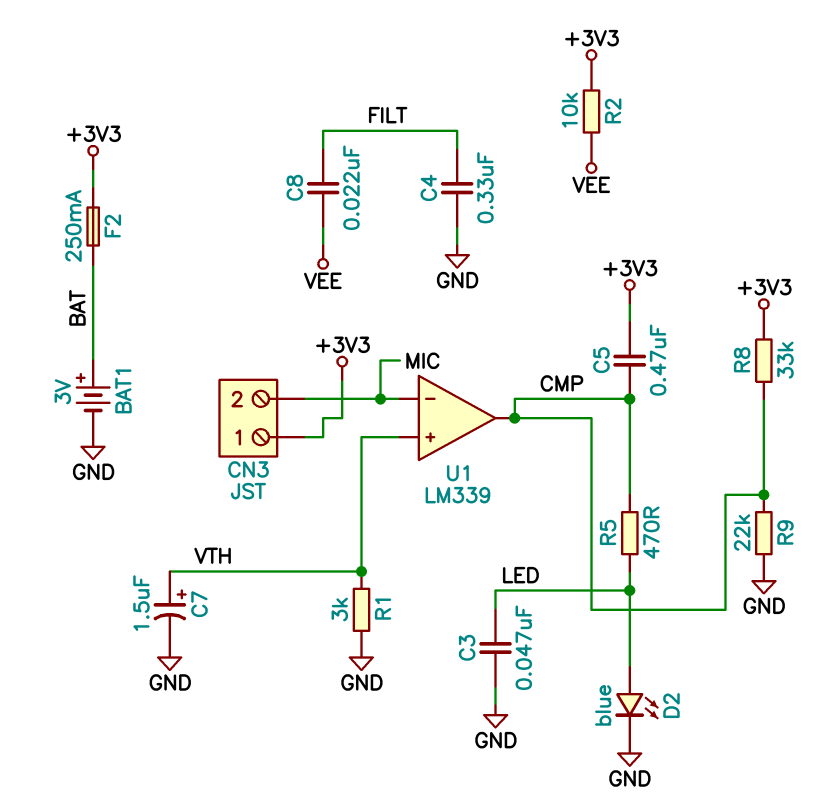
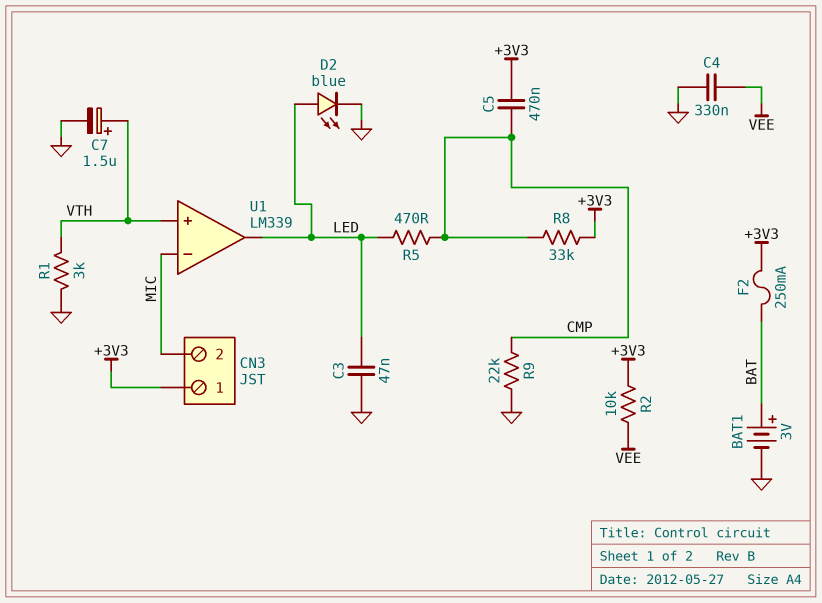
C4: 330nF (FILT, GND) -> 330nF (GND, VEE)
C8: 22nF (FILT, VEE) -> none
U1 pin out: CMP -> LED

